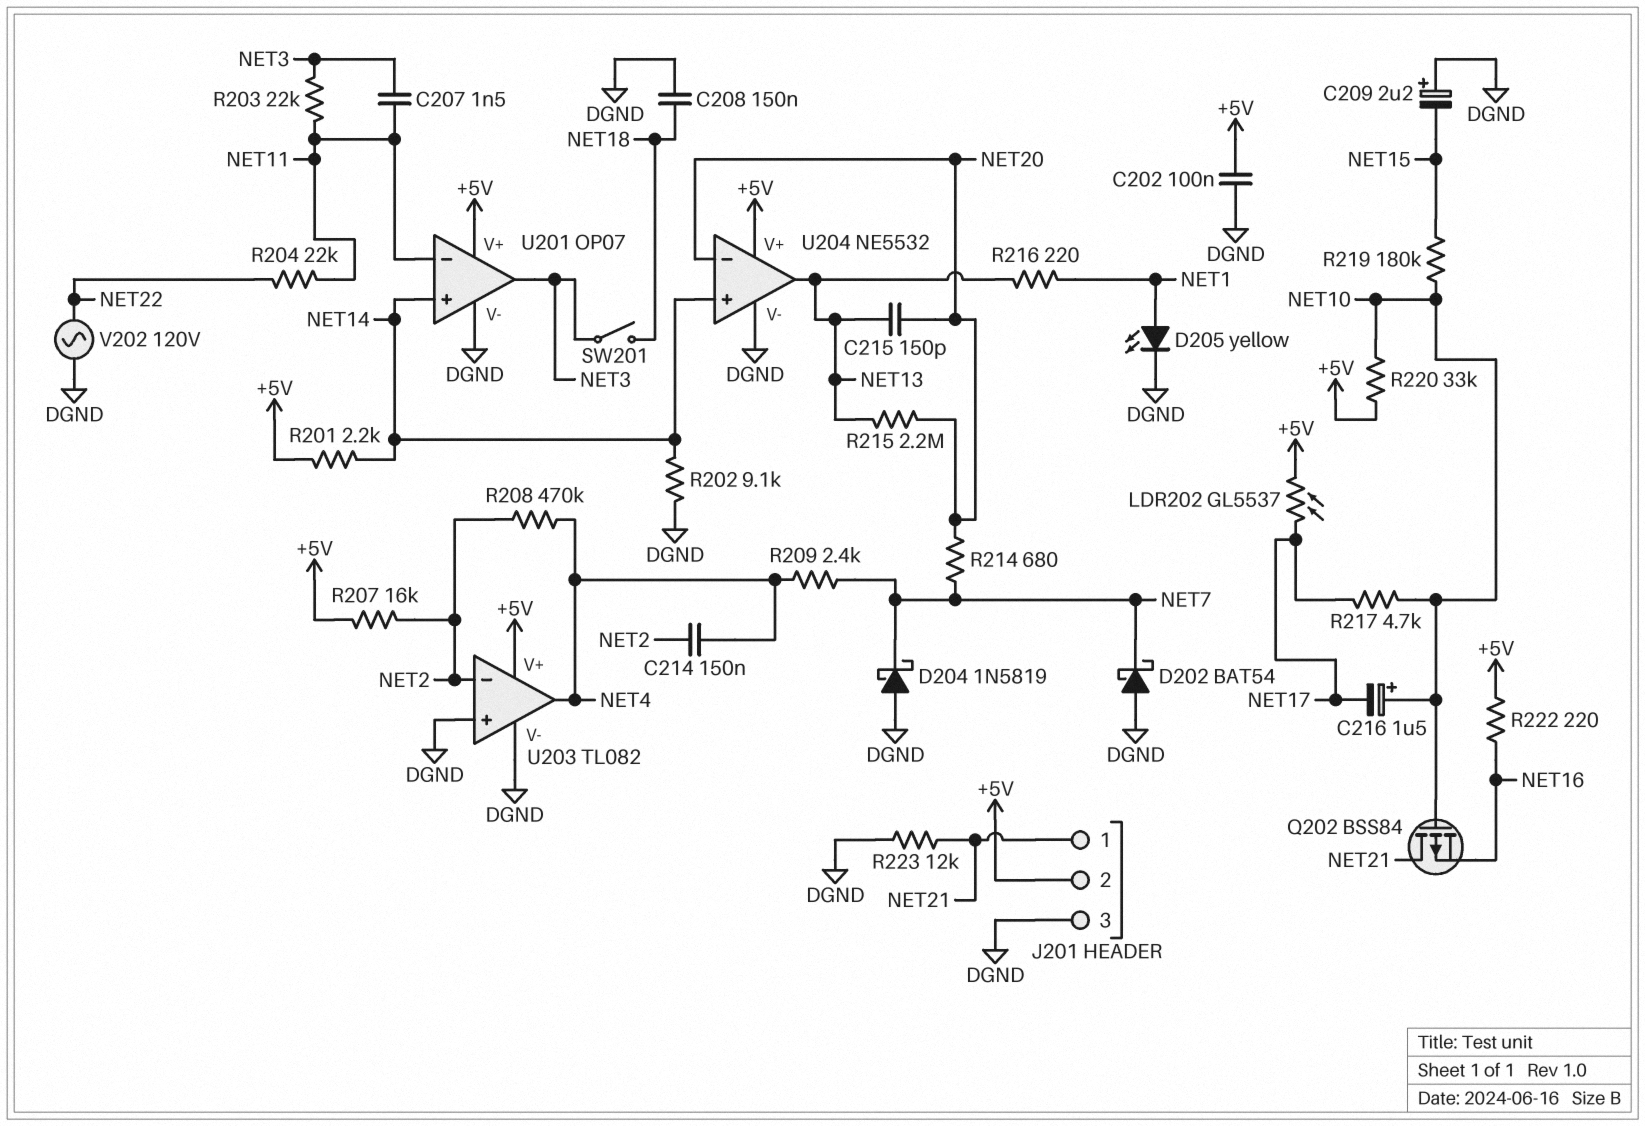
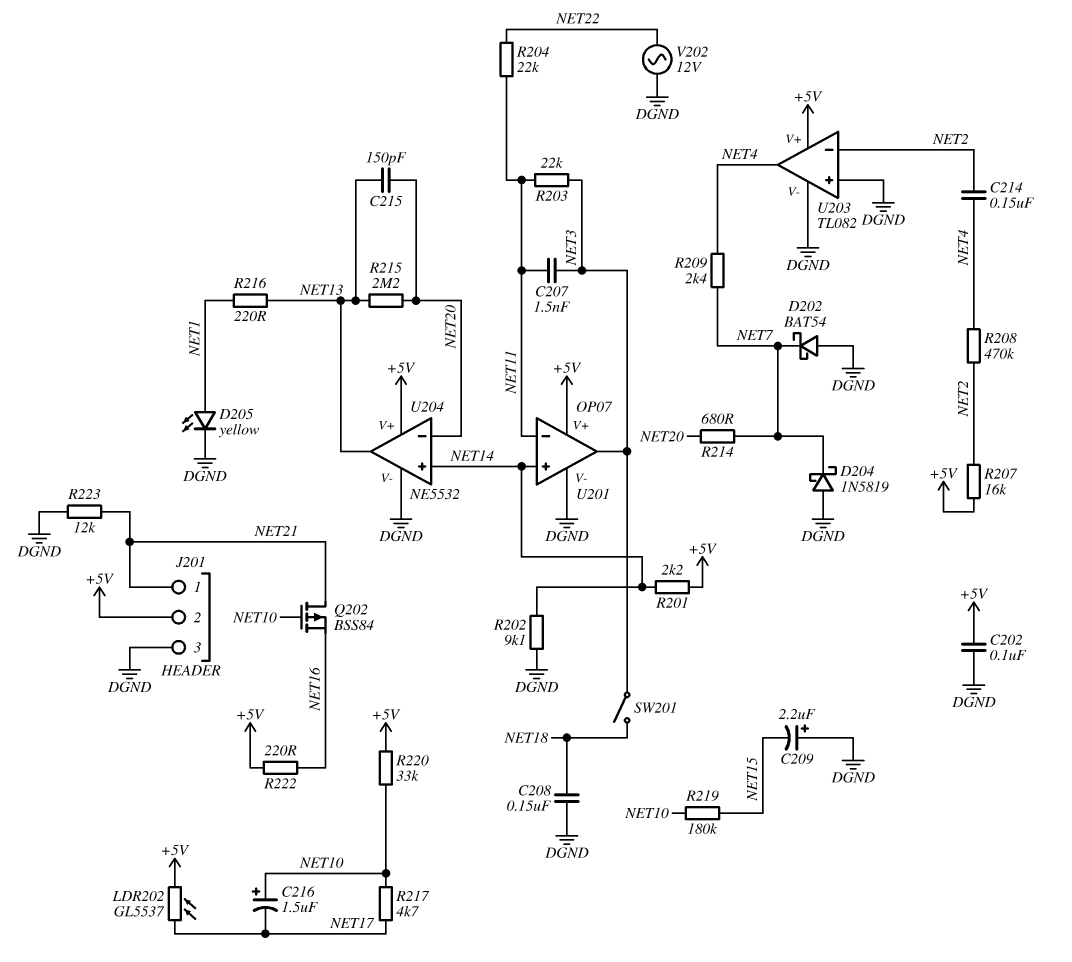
V202: AC 120V (DGND, NET22) -> AC 12V (DGND, NET22)

